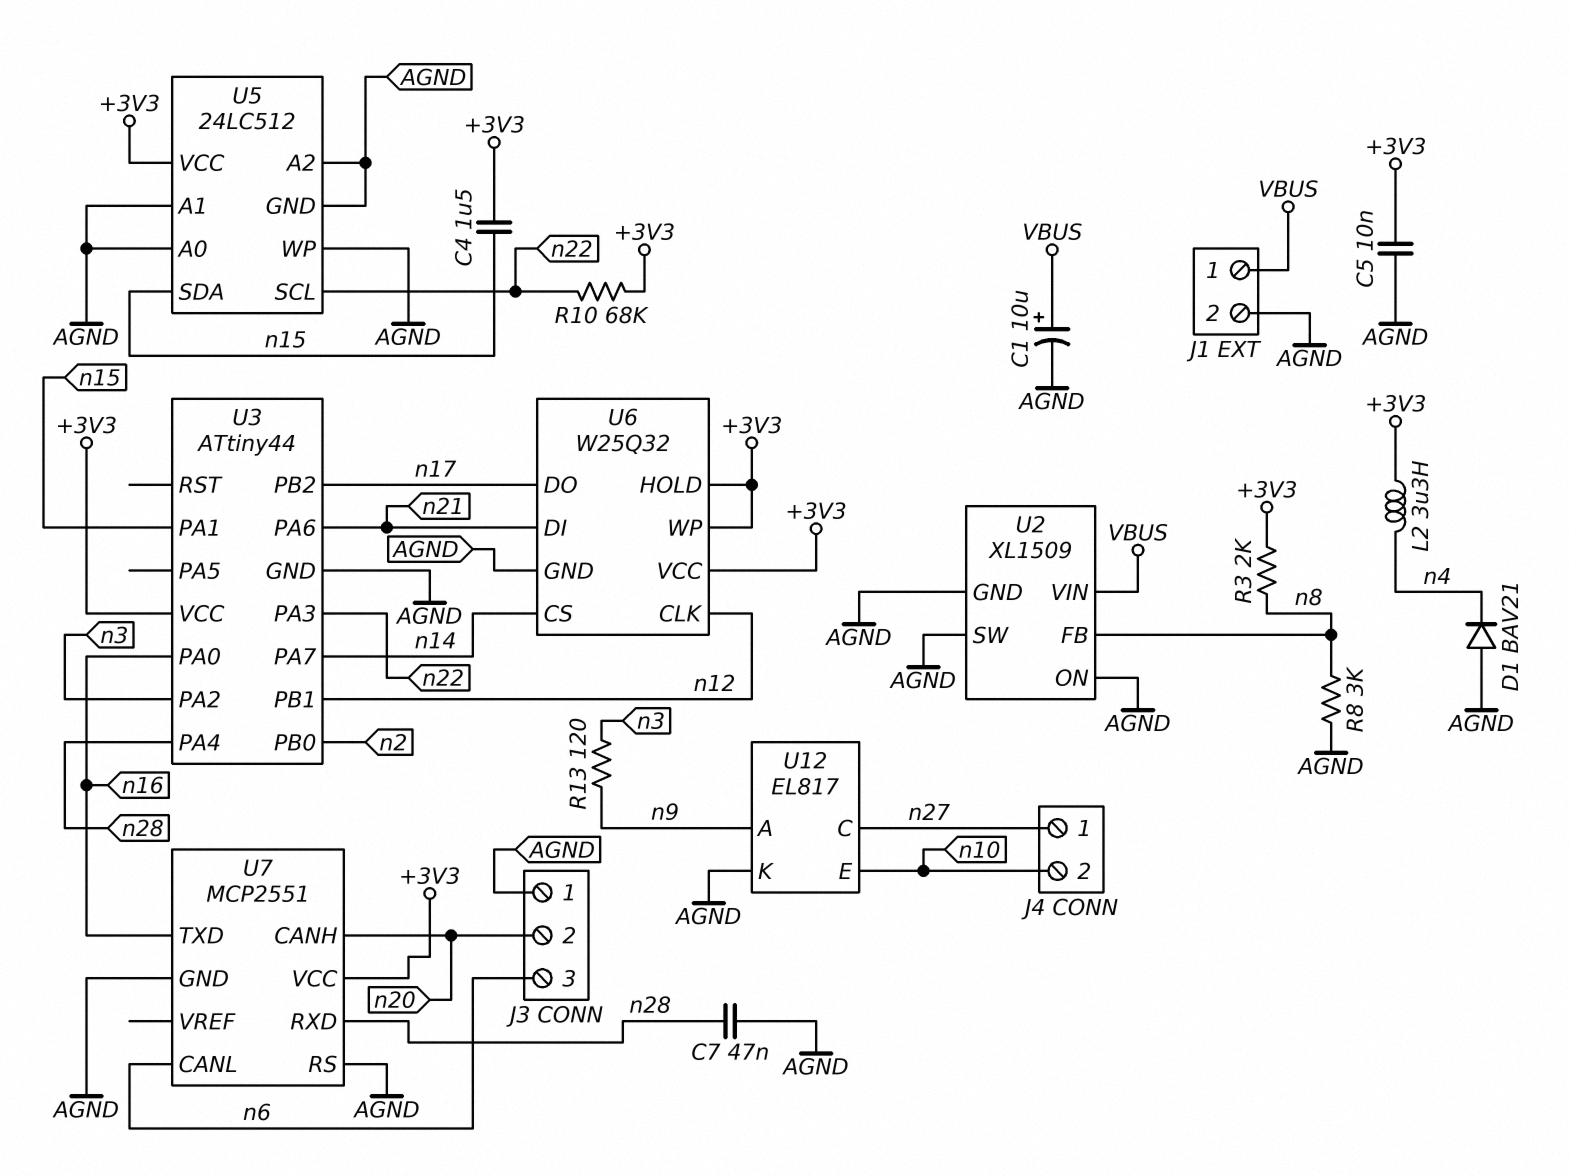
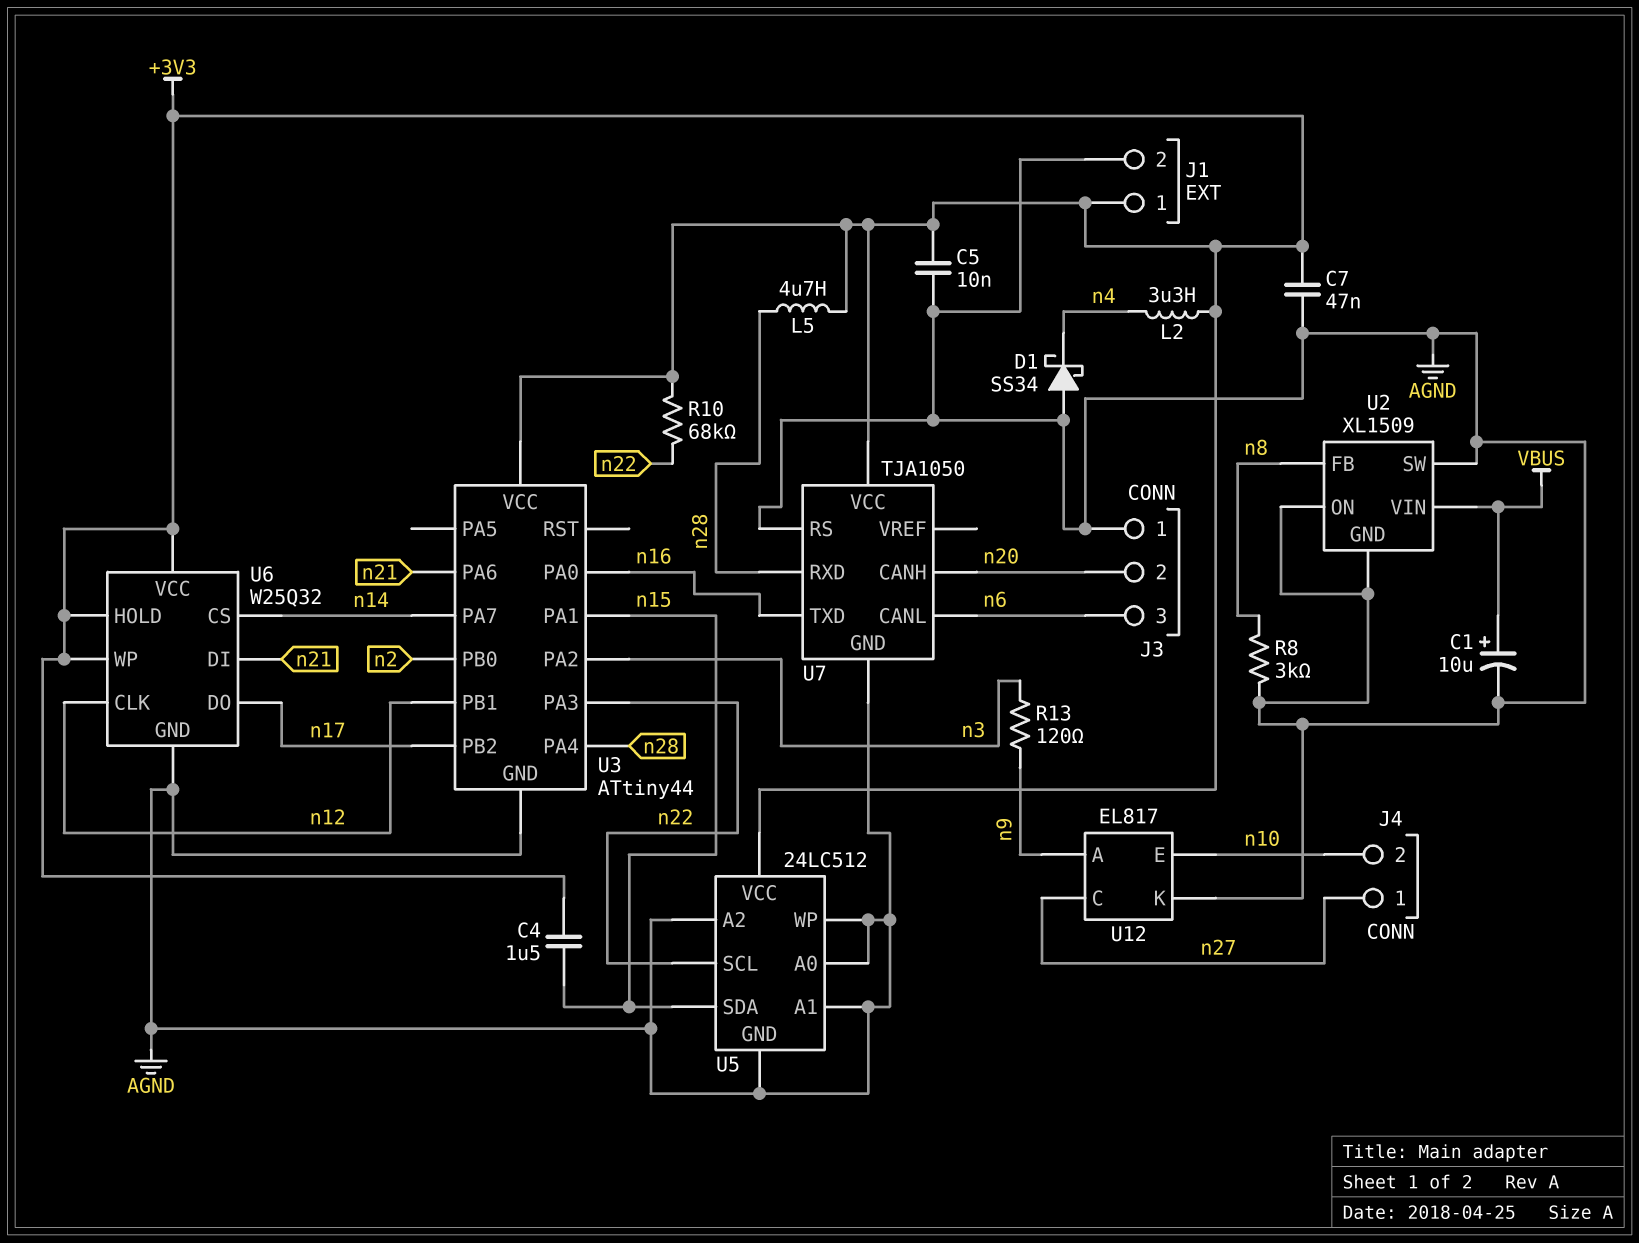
C7: 47nF (AGND, n28) -> 47nF (+3V3, AGND)
D1: diode BAV21 (A AGND, K n4) -> schottky SS34 (A AGND, K n4)
J1 pin 1: VBUS -> +3V3
L5: none -> 4.7uH (+3V3, n28)
R3: 2k (+3V3, n8) -> none
U7: MCP2551 -> TJA1050

